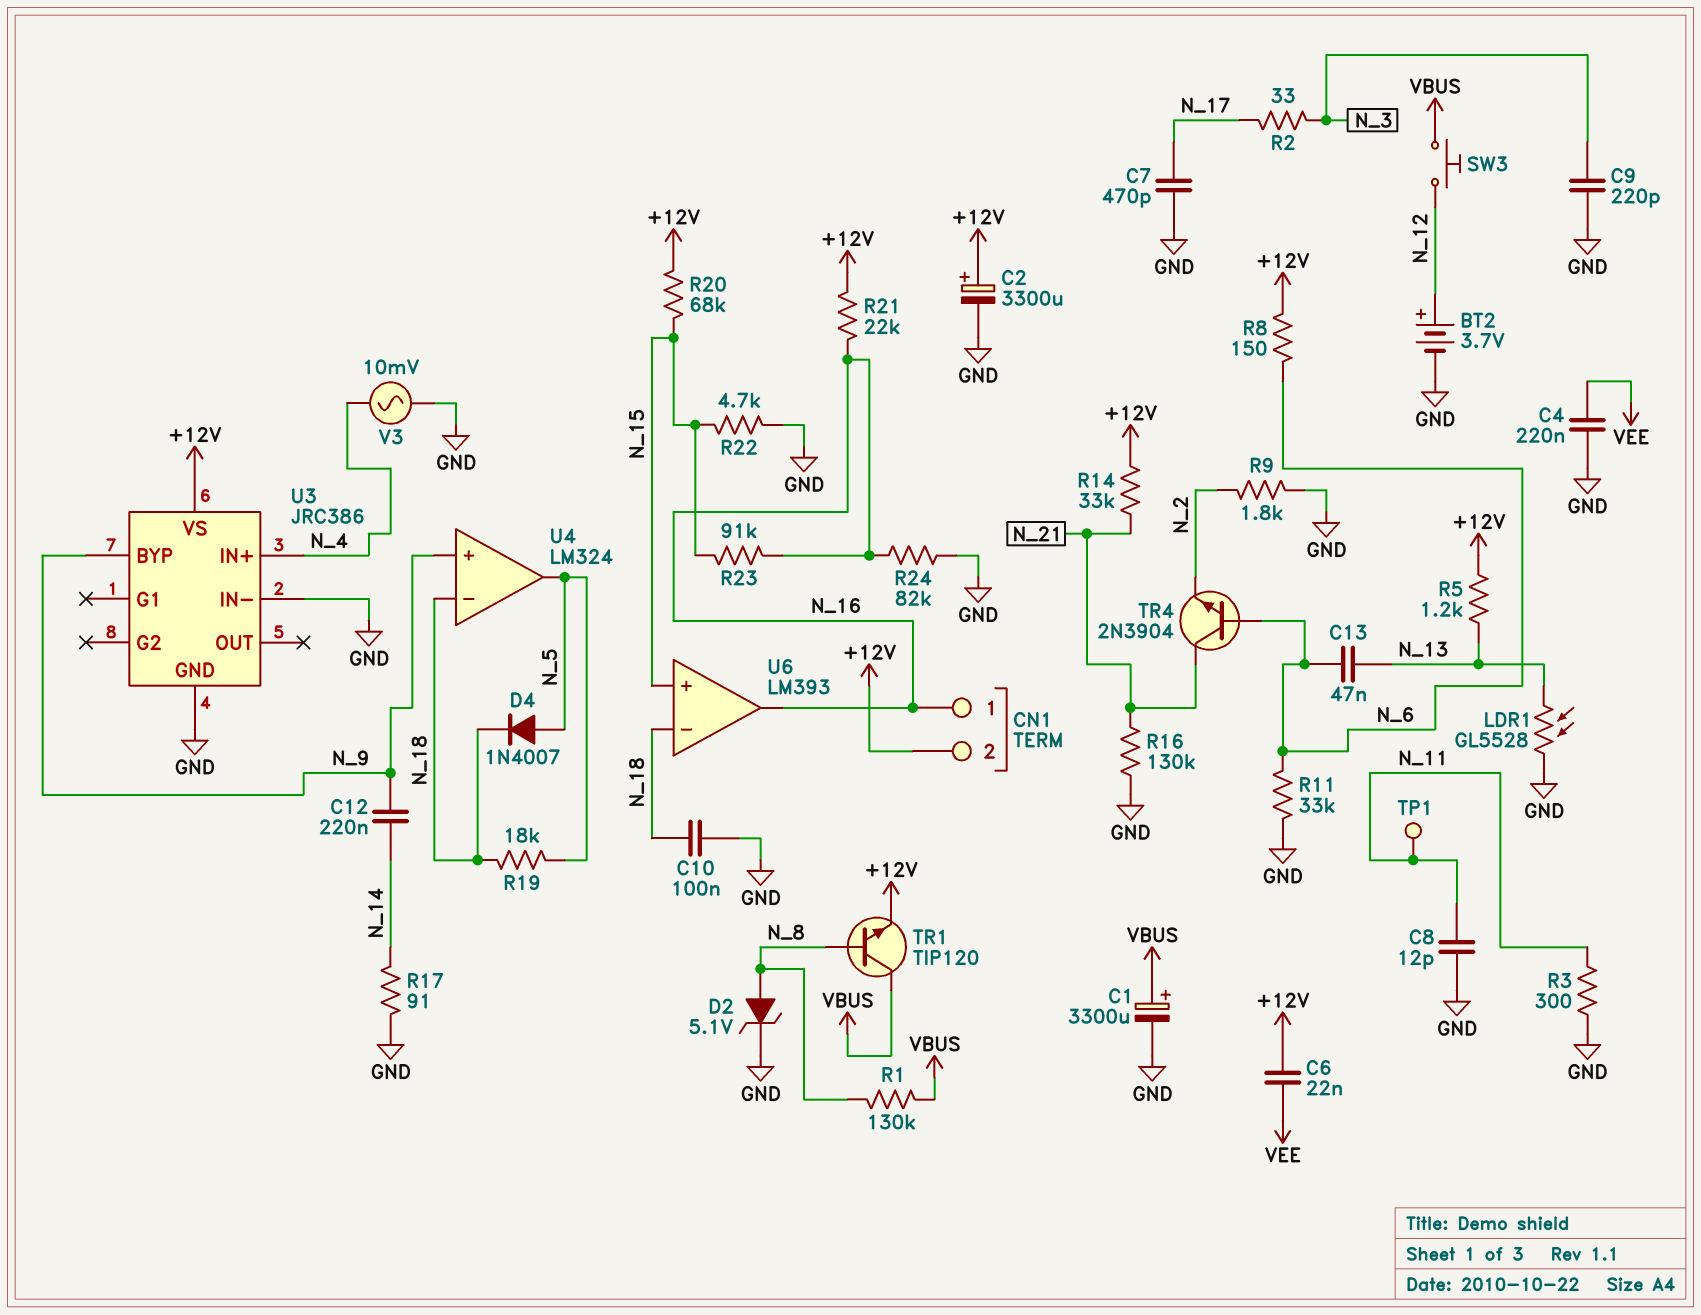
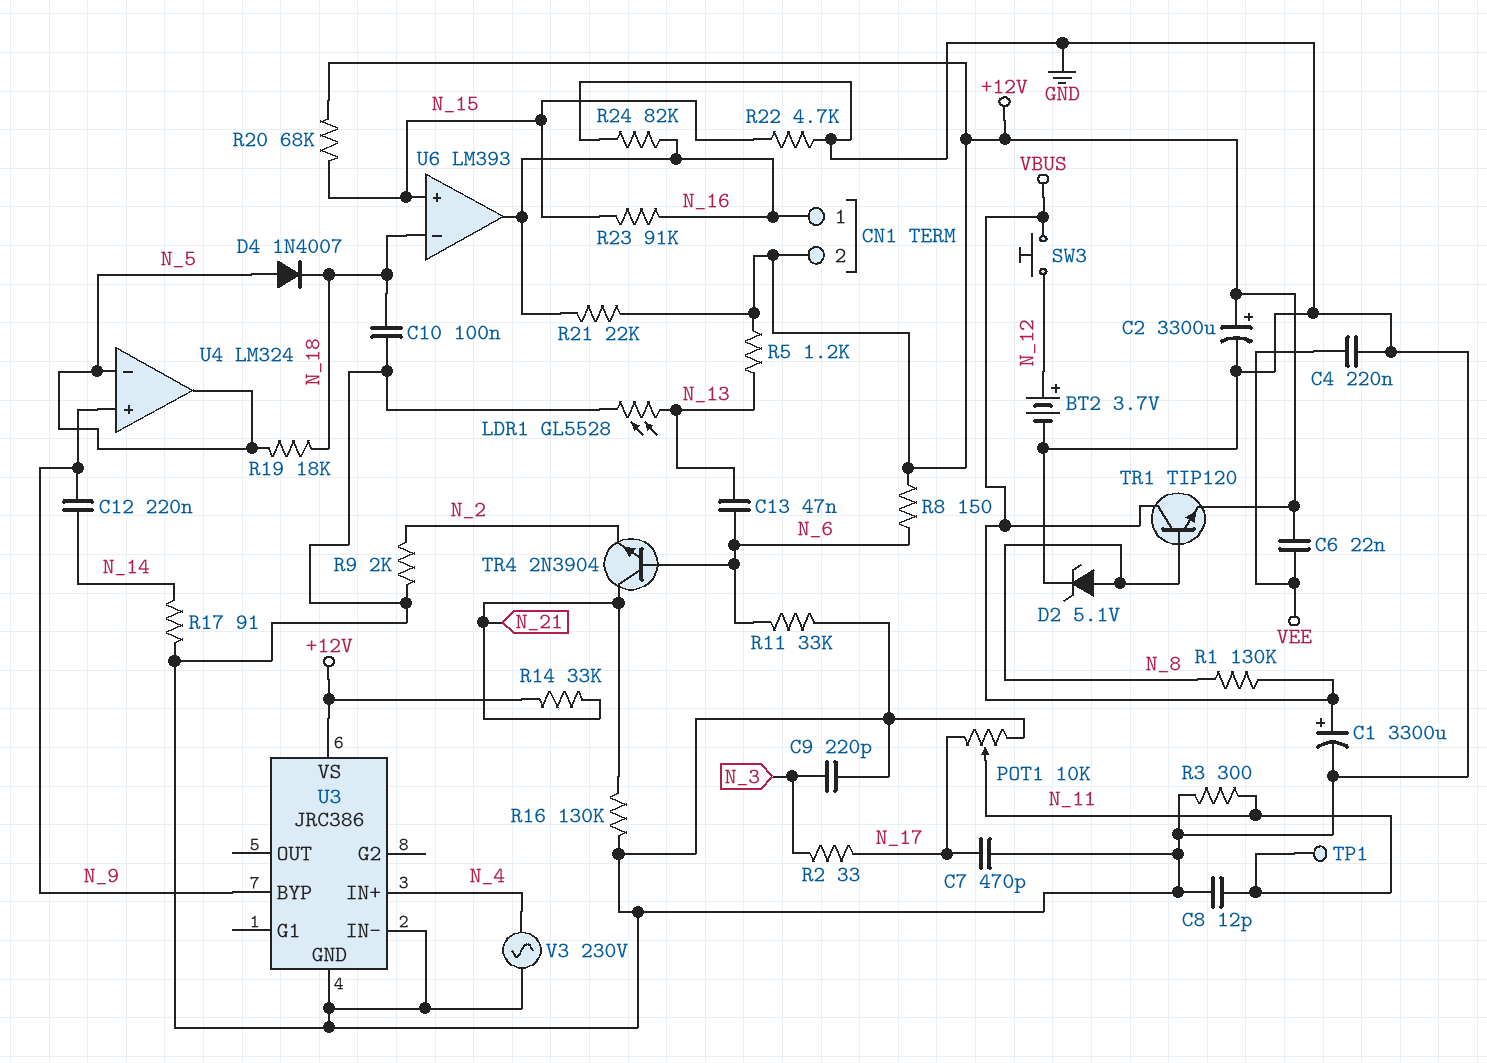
POT1: none -> 10k (GND, N_17, wiper N_11)
R9: 1.8k (GND, N_2) -> 2k (GND, N_2)
U4 pin in-: N_18 -> N_5
V3: AC 10mV (GND, N_4) -> AC 230V (GND, N_4)

